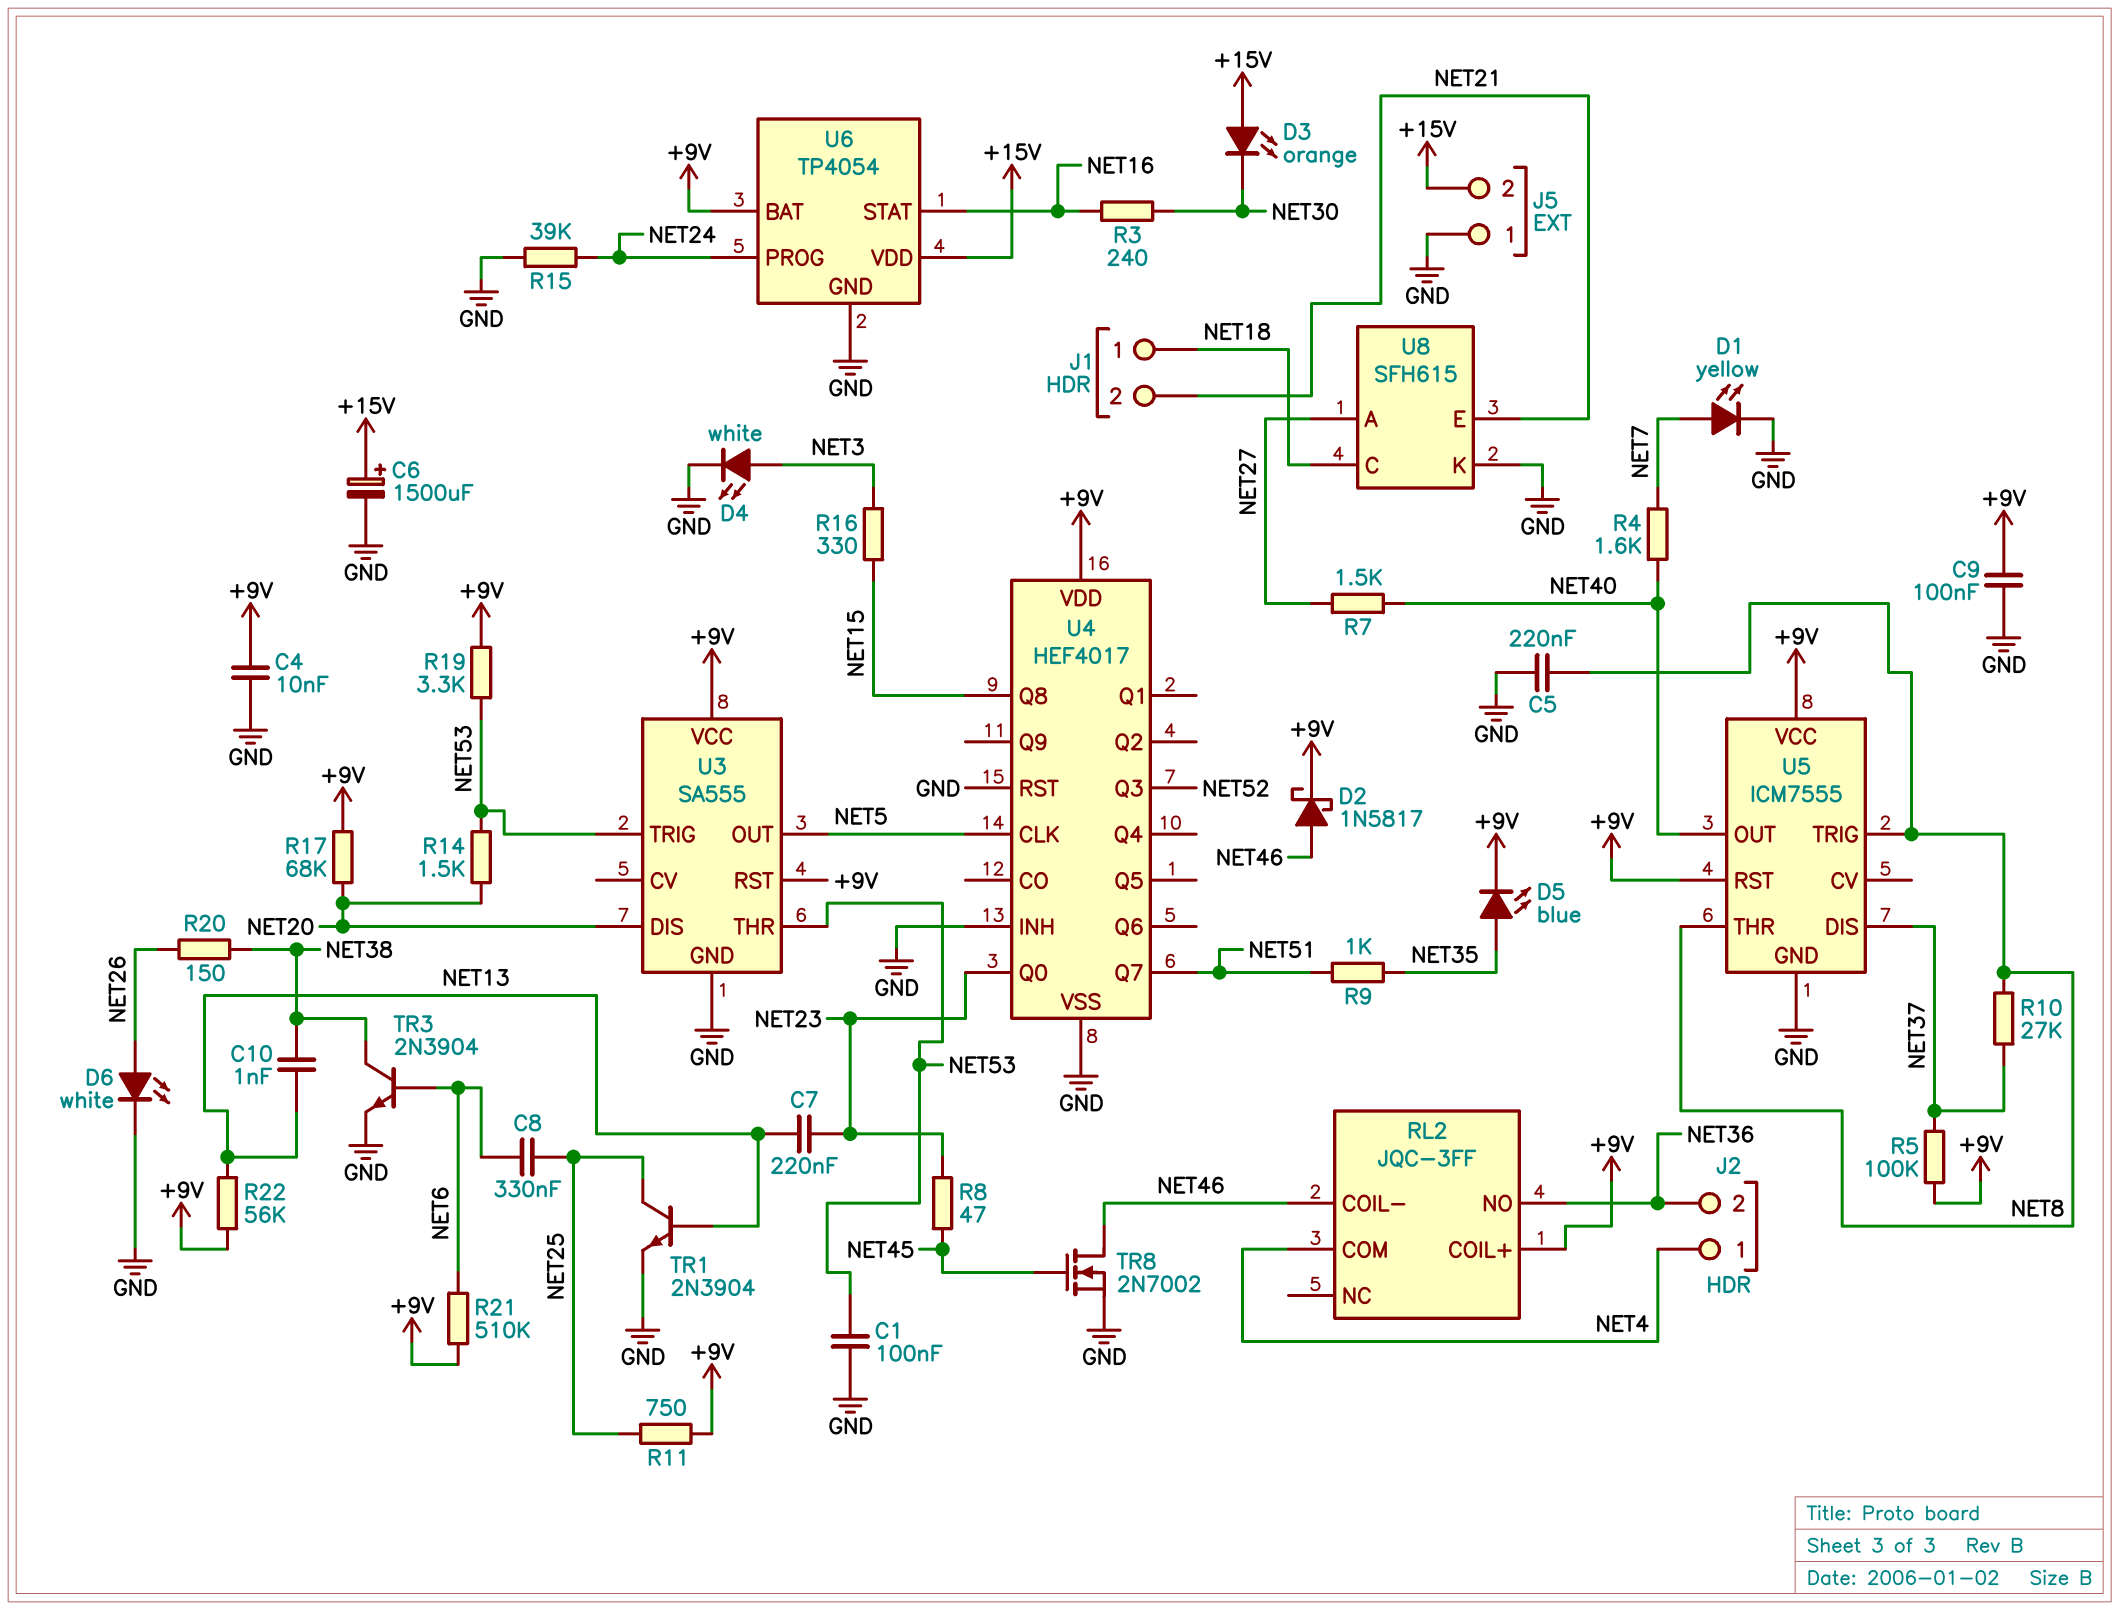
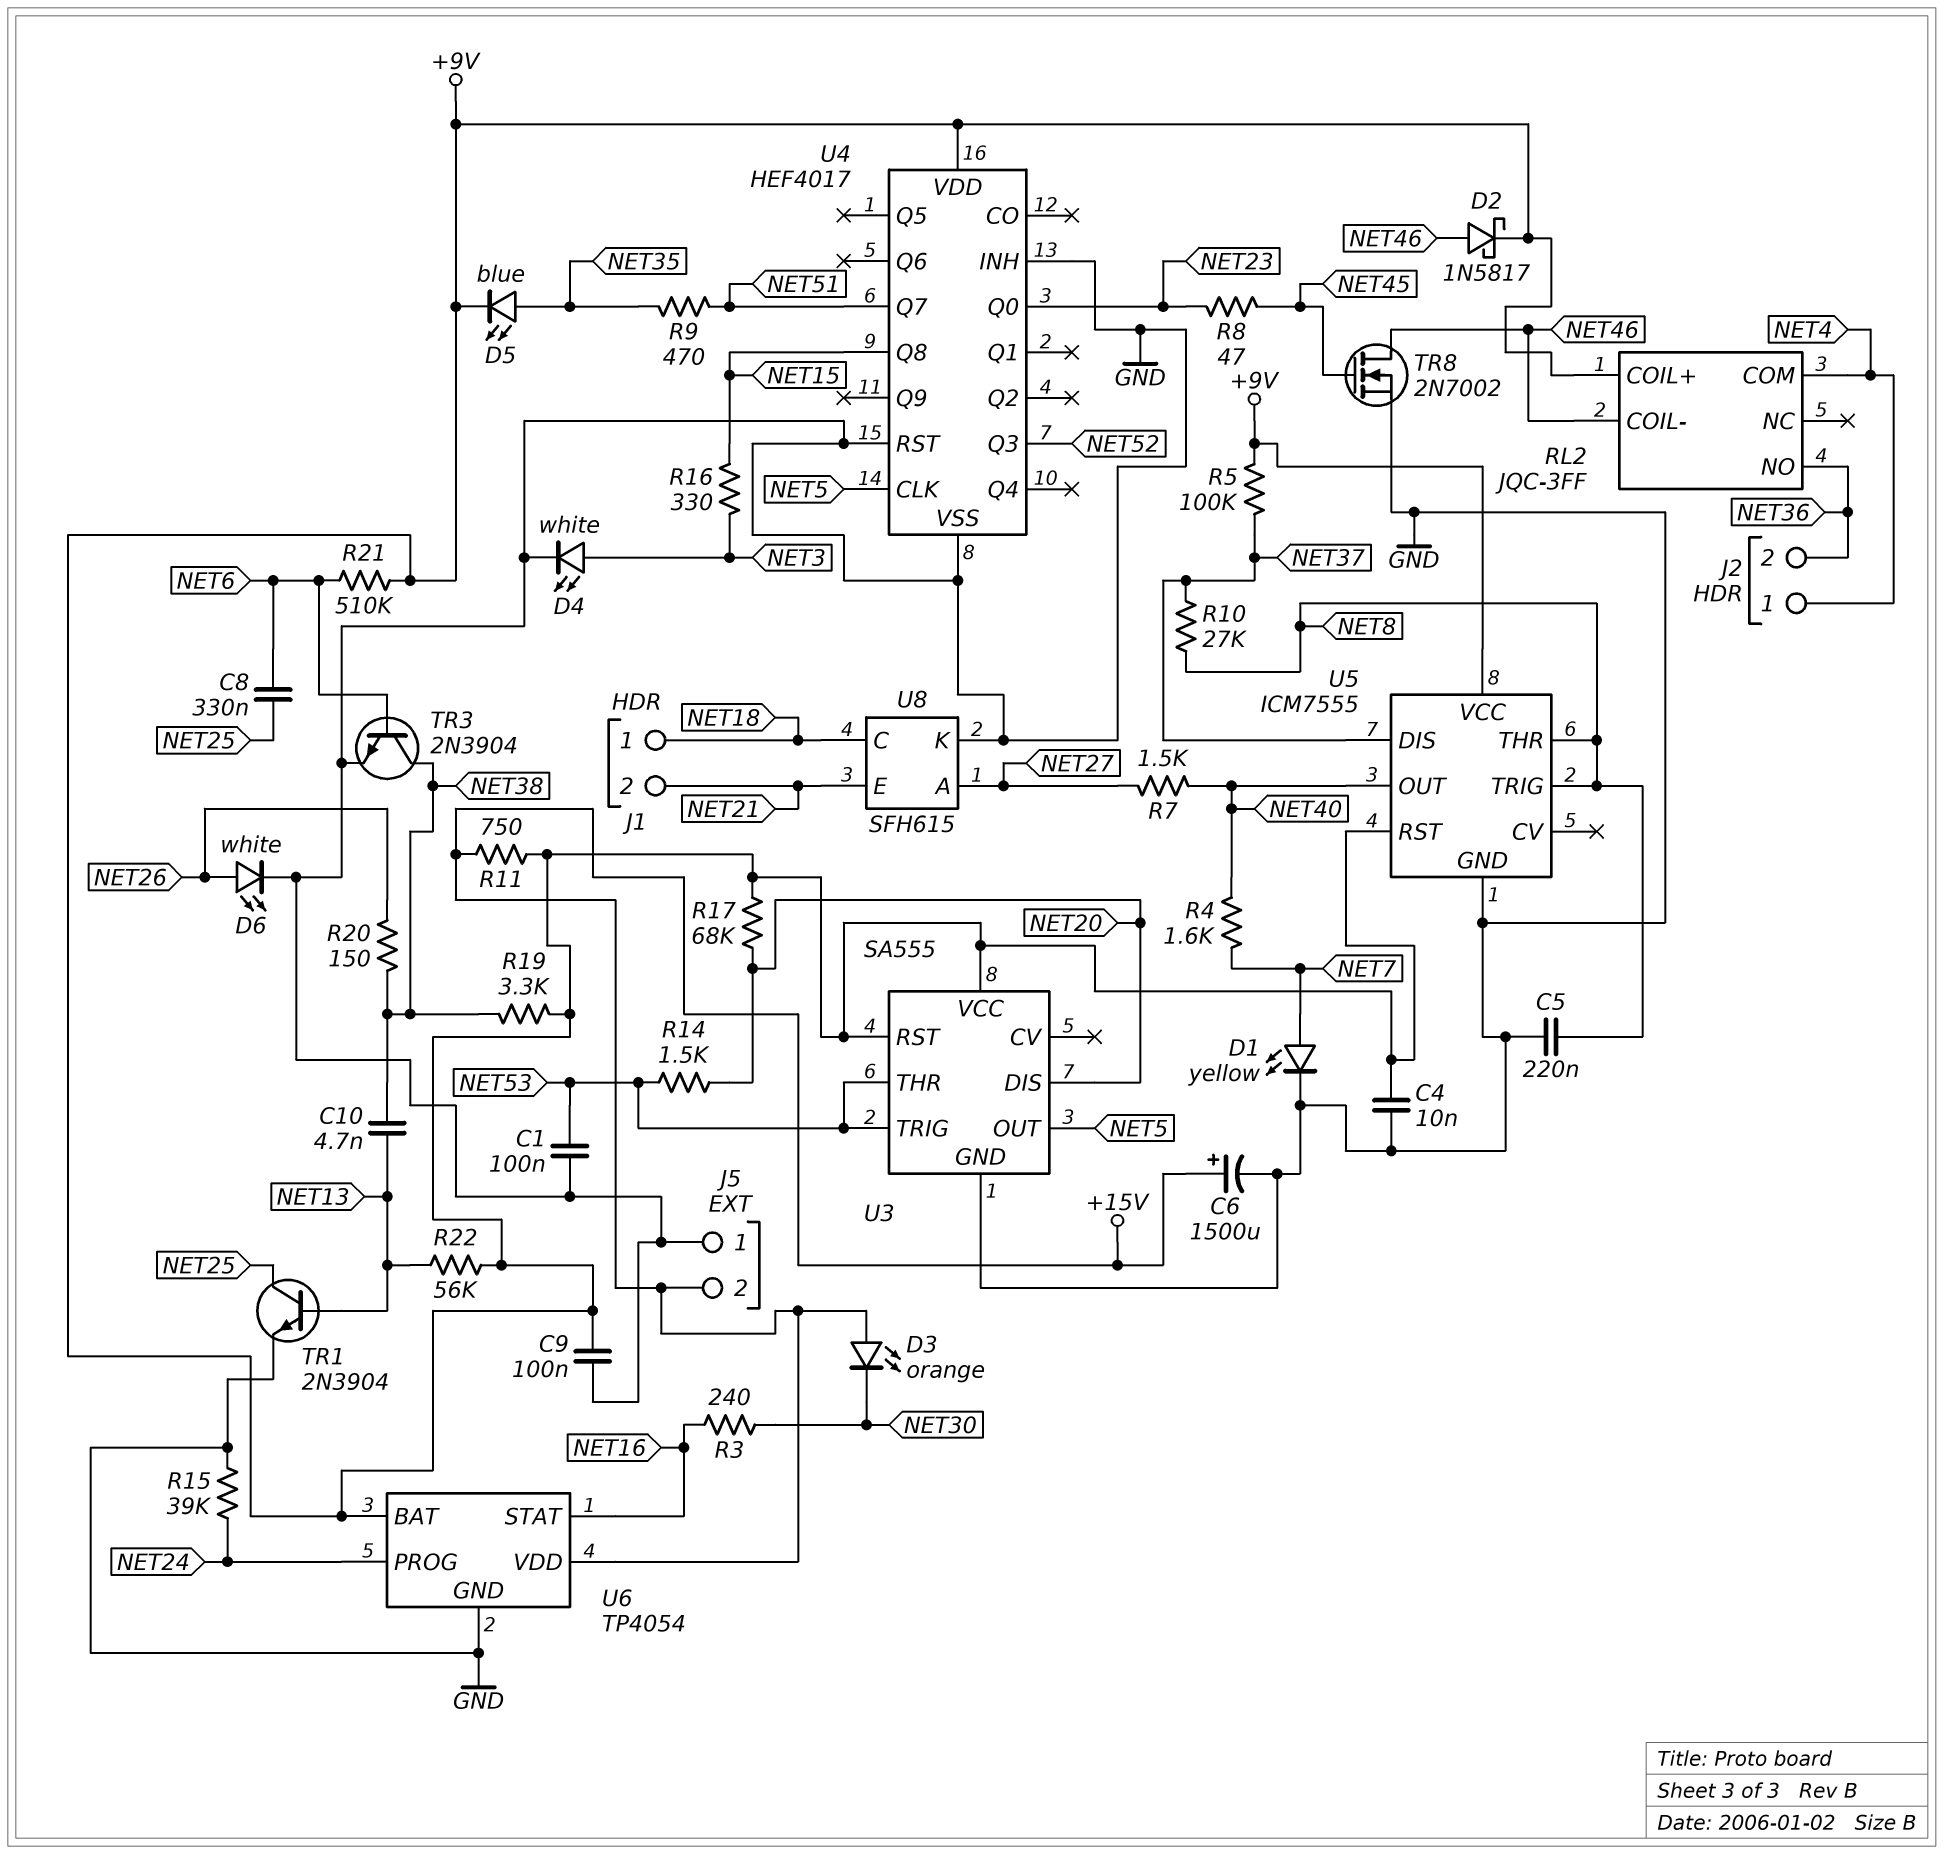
C7: 220nF (NET13, NET23) -> none
C10: 1nF (NET13, NET38) -> 4.7nF (NET13, NET38)
R9: 1k (NET35, NET51) -> 470 (NET35, NET51)
R11: 750 (+9V, NET25) -> 750 (+9V, +15V)
R19: 3.3k (+9V, NET53) -> 3.3k (+9V, NET38)

